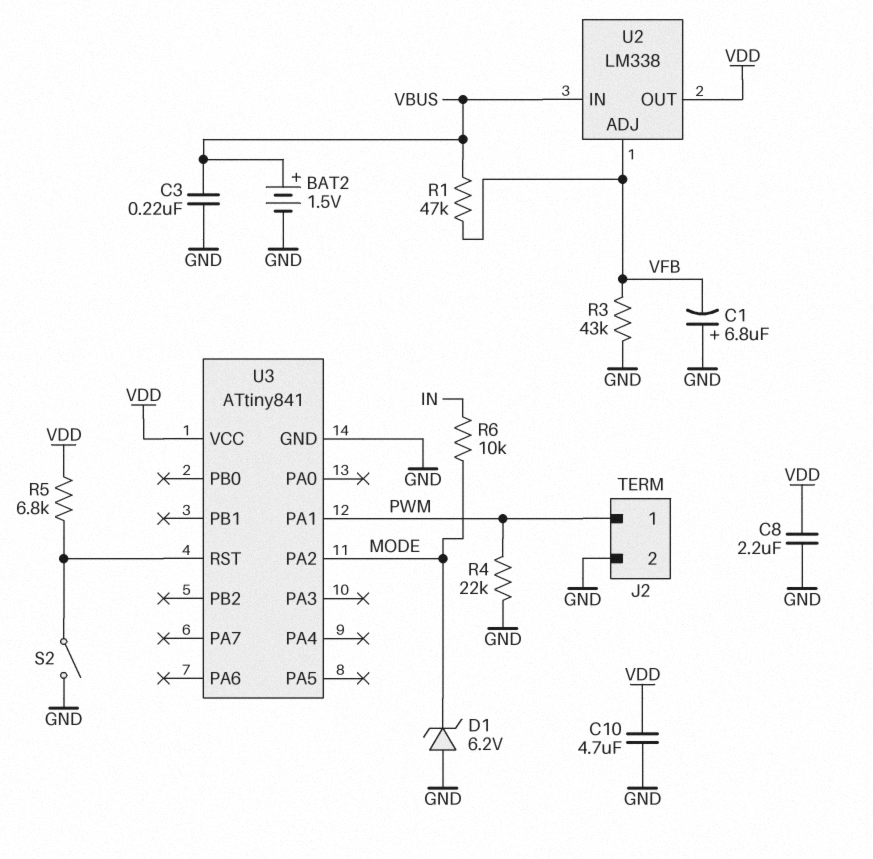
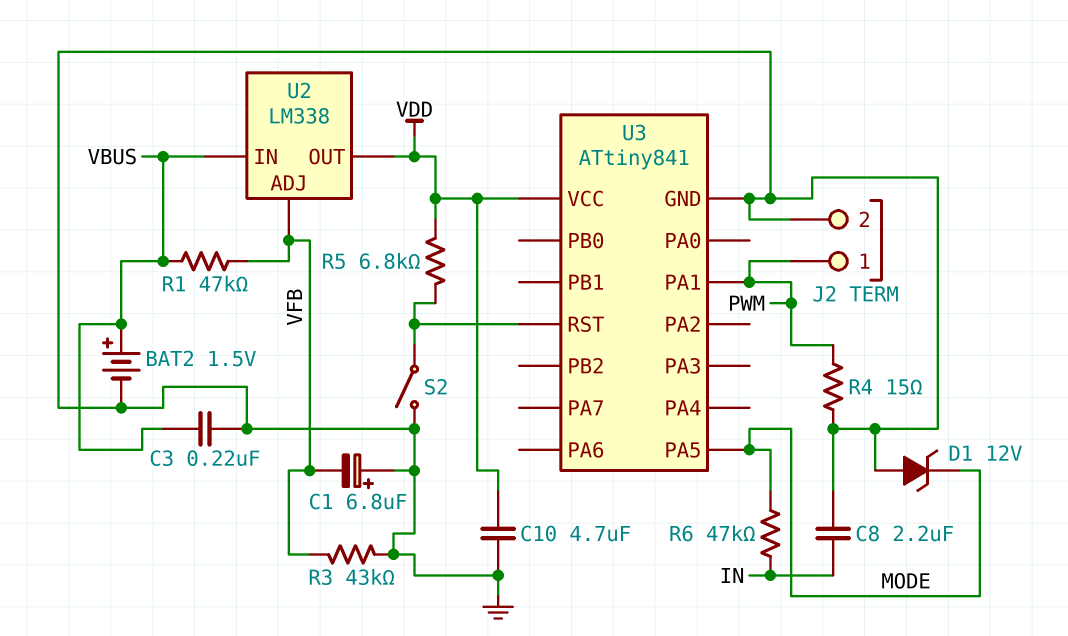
C8: 2.2uF (GND, VDD) -> 2.2uF (GND, IN)
D1: zener 6.2V (A GND, K MODE) -> zener 12V (A GND, K MODE)
R4: 22k (GND, PWM) -> 15 (GND, PWM)
R6: 10k (IN, MODE) -> 47k (IN, MODE)
U3 pin PA2: MODE -> none
U3 pin PA5: none -> MODE

